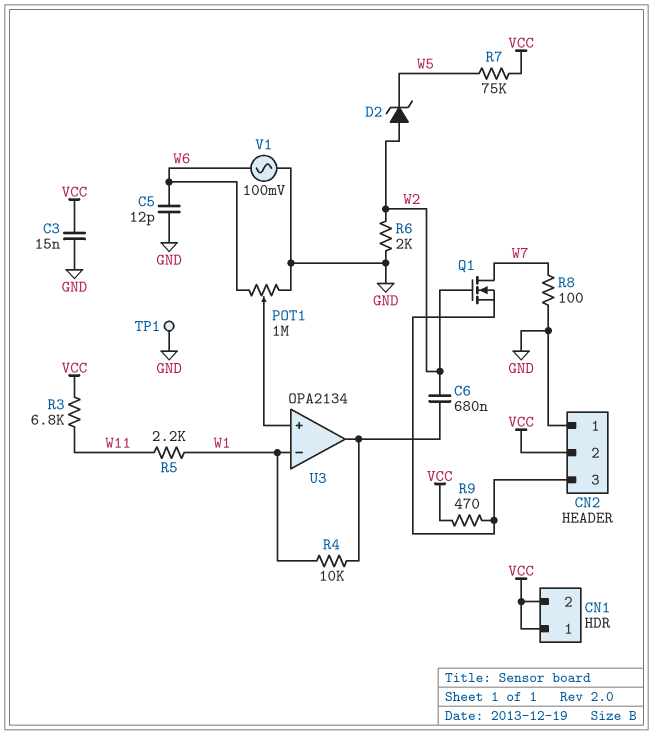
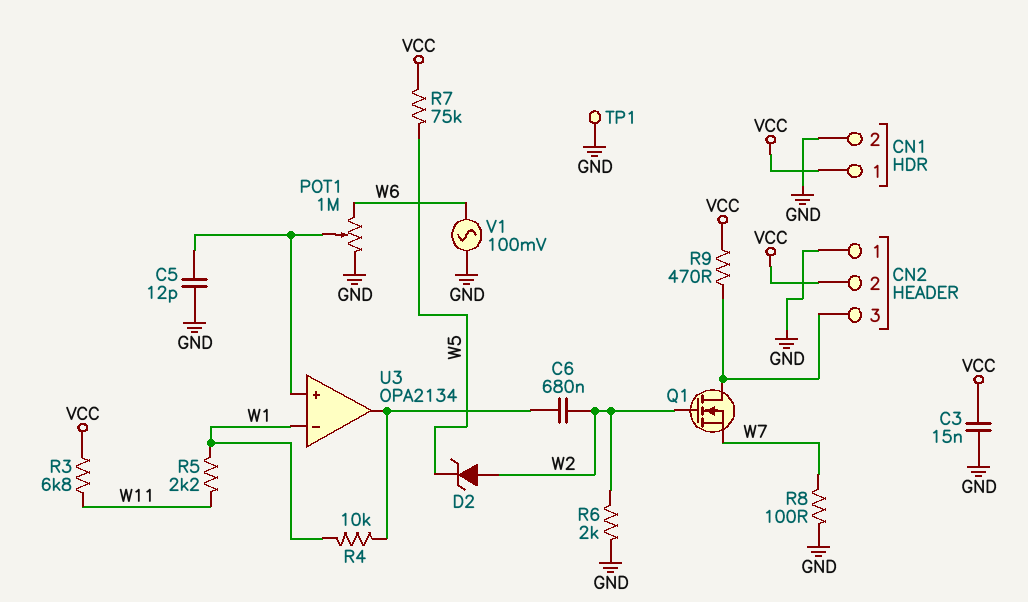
C5: 12pF (GND, W6) -> 12pF (GND, U3/in+)
CN1 pin 2: VCC -> GND
Q1: NMOS (G W2, D W7, S CN2/3) -> NMOS (G W2, D CN2/3, S W7)

